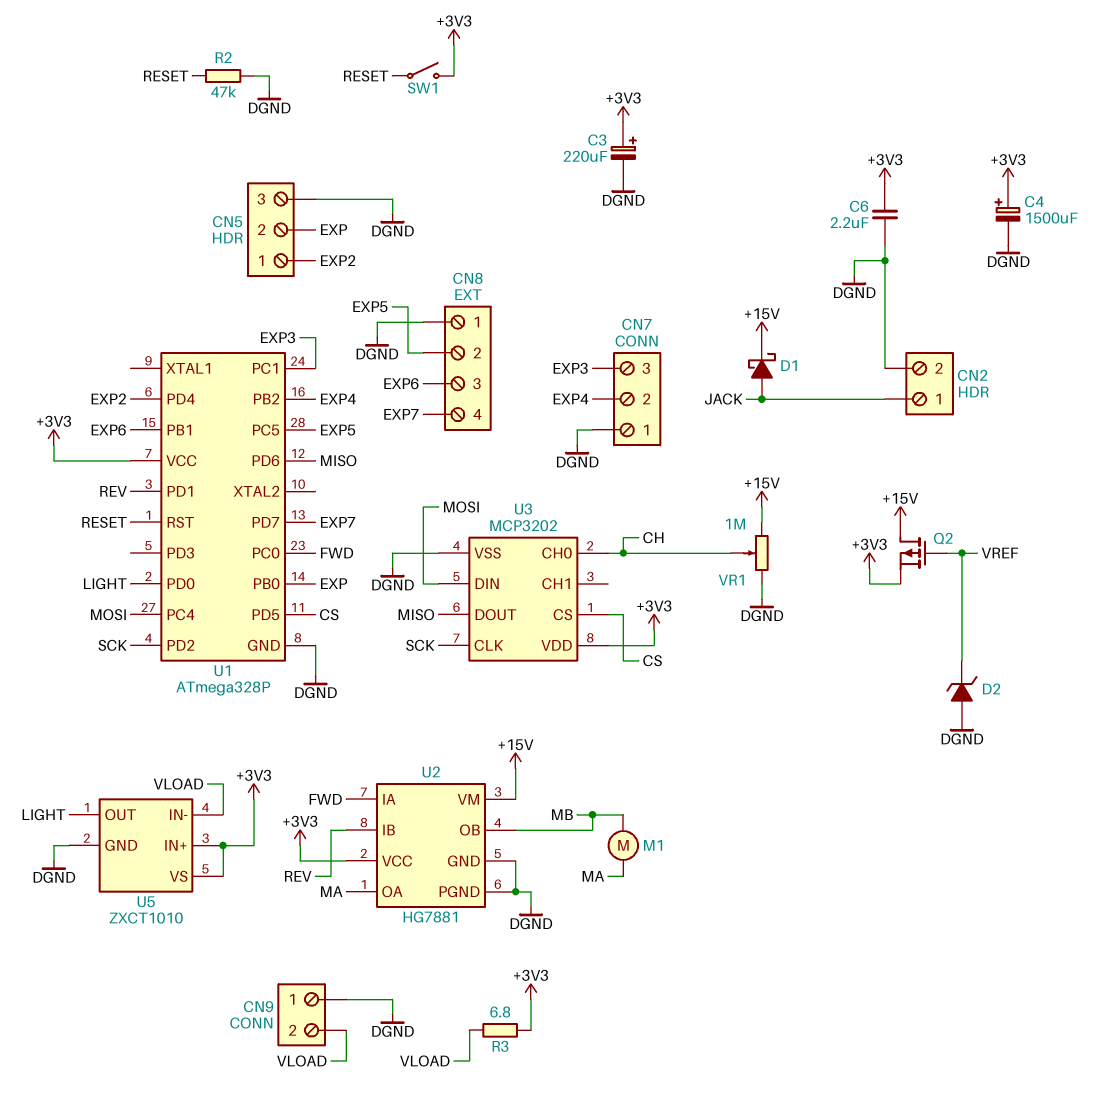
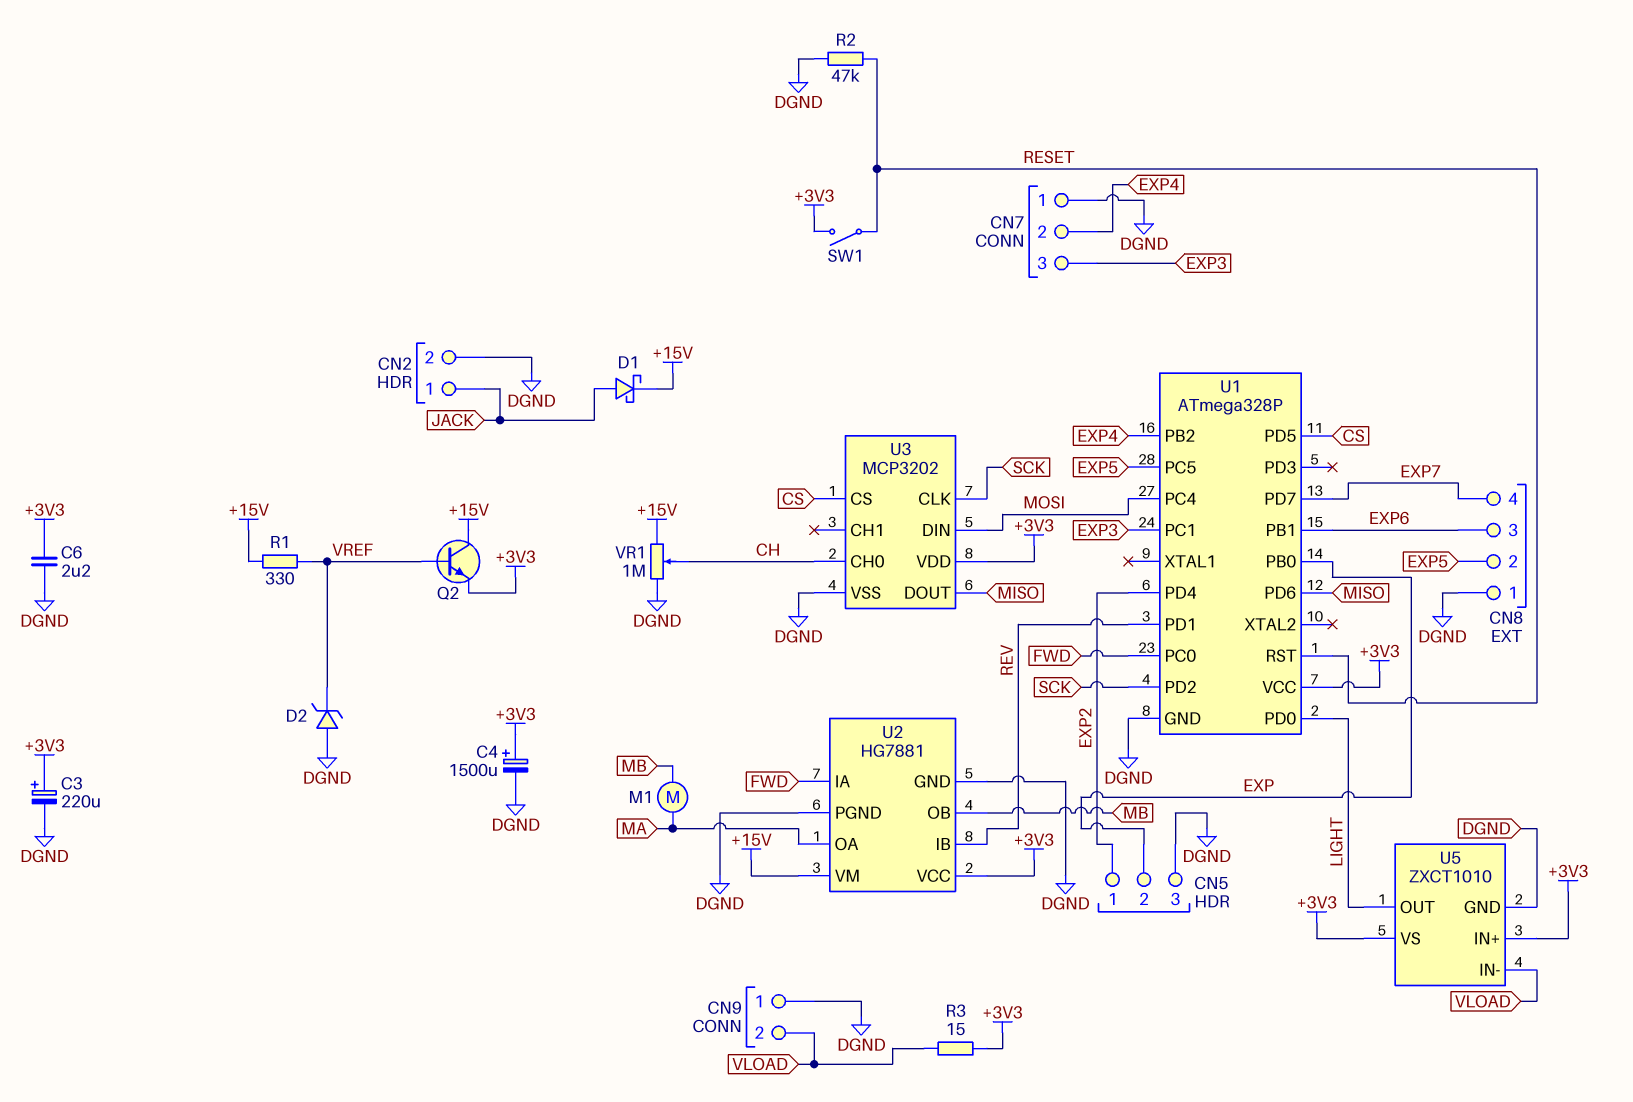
Q2: PMOS (G VREF, D +15V, S +3V3) -> NPN (B VREF, C +15V, E +3V3)
R1: none -> 330 (+15V, VREF)
R3: 6.8 (+3V3, VLOAD) -> 15 (+3V3, VLOAD)

